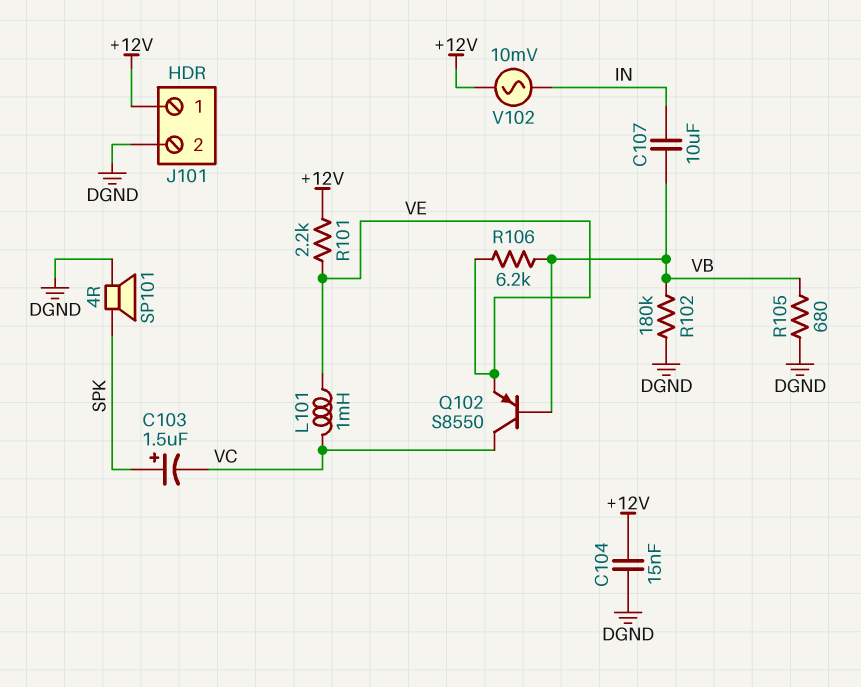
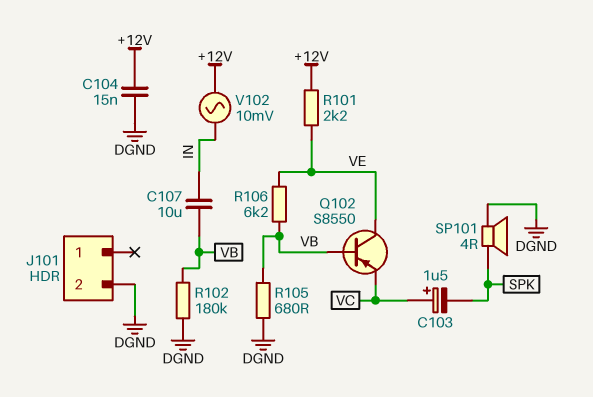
C103: 1.5uF (plus SPK, minus VC) -> 1.5uF (plus VC, minus SPK)
J101 pin 1: +12V -> none
L101: 1mH (VC, VE) -> none
Q102: PNP S8550 (B VB, C VC, E VE) -> PNP S8550 (B VB, C VE, E VC)

